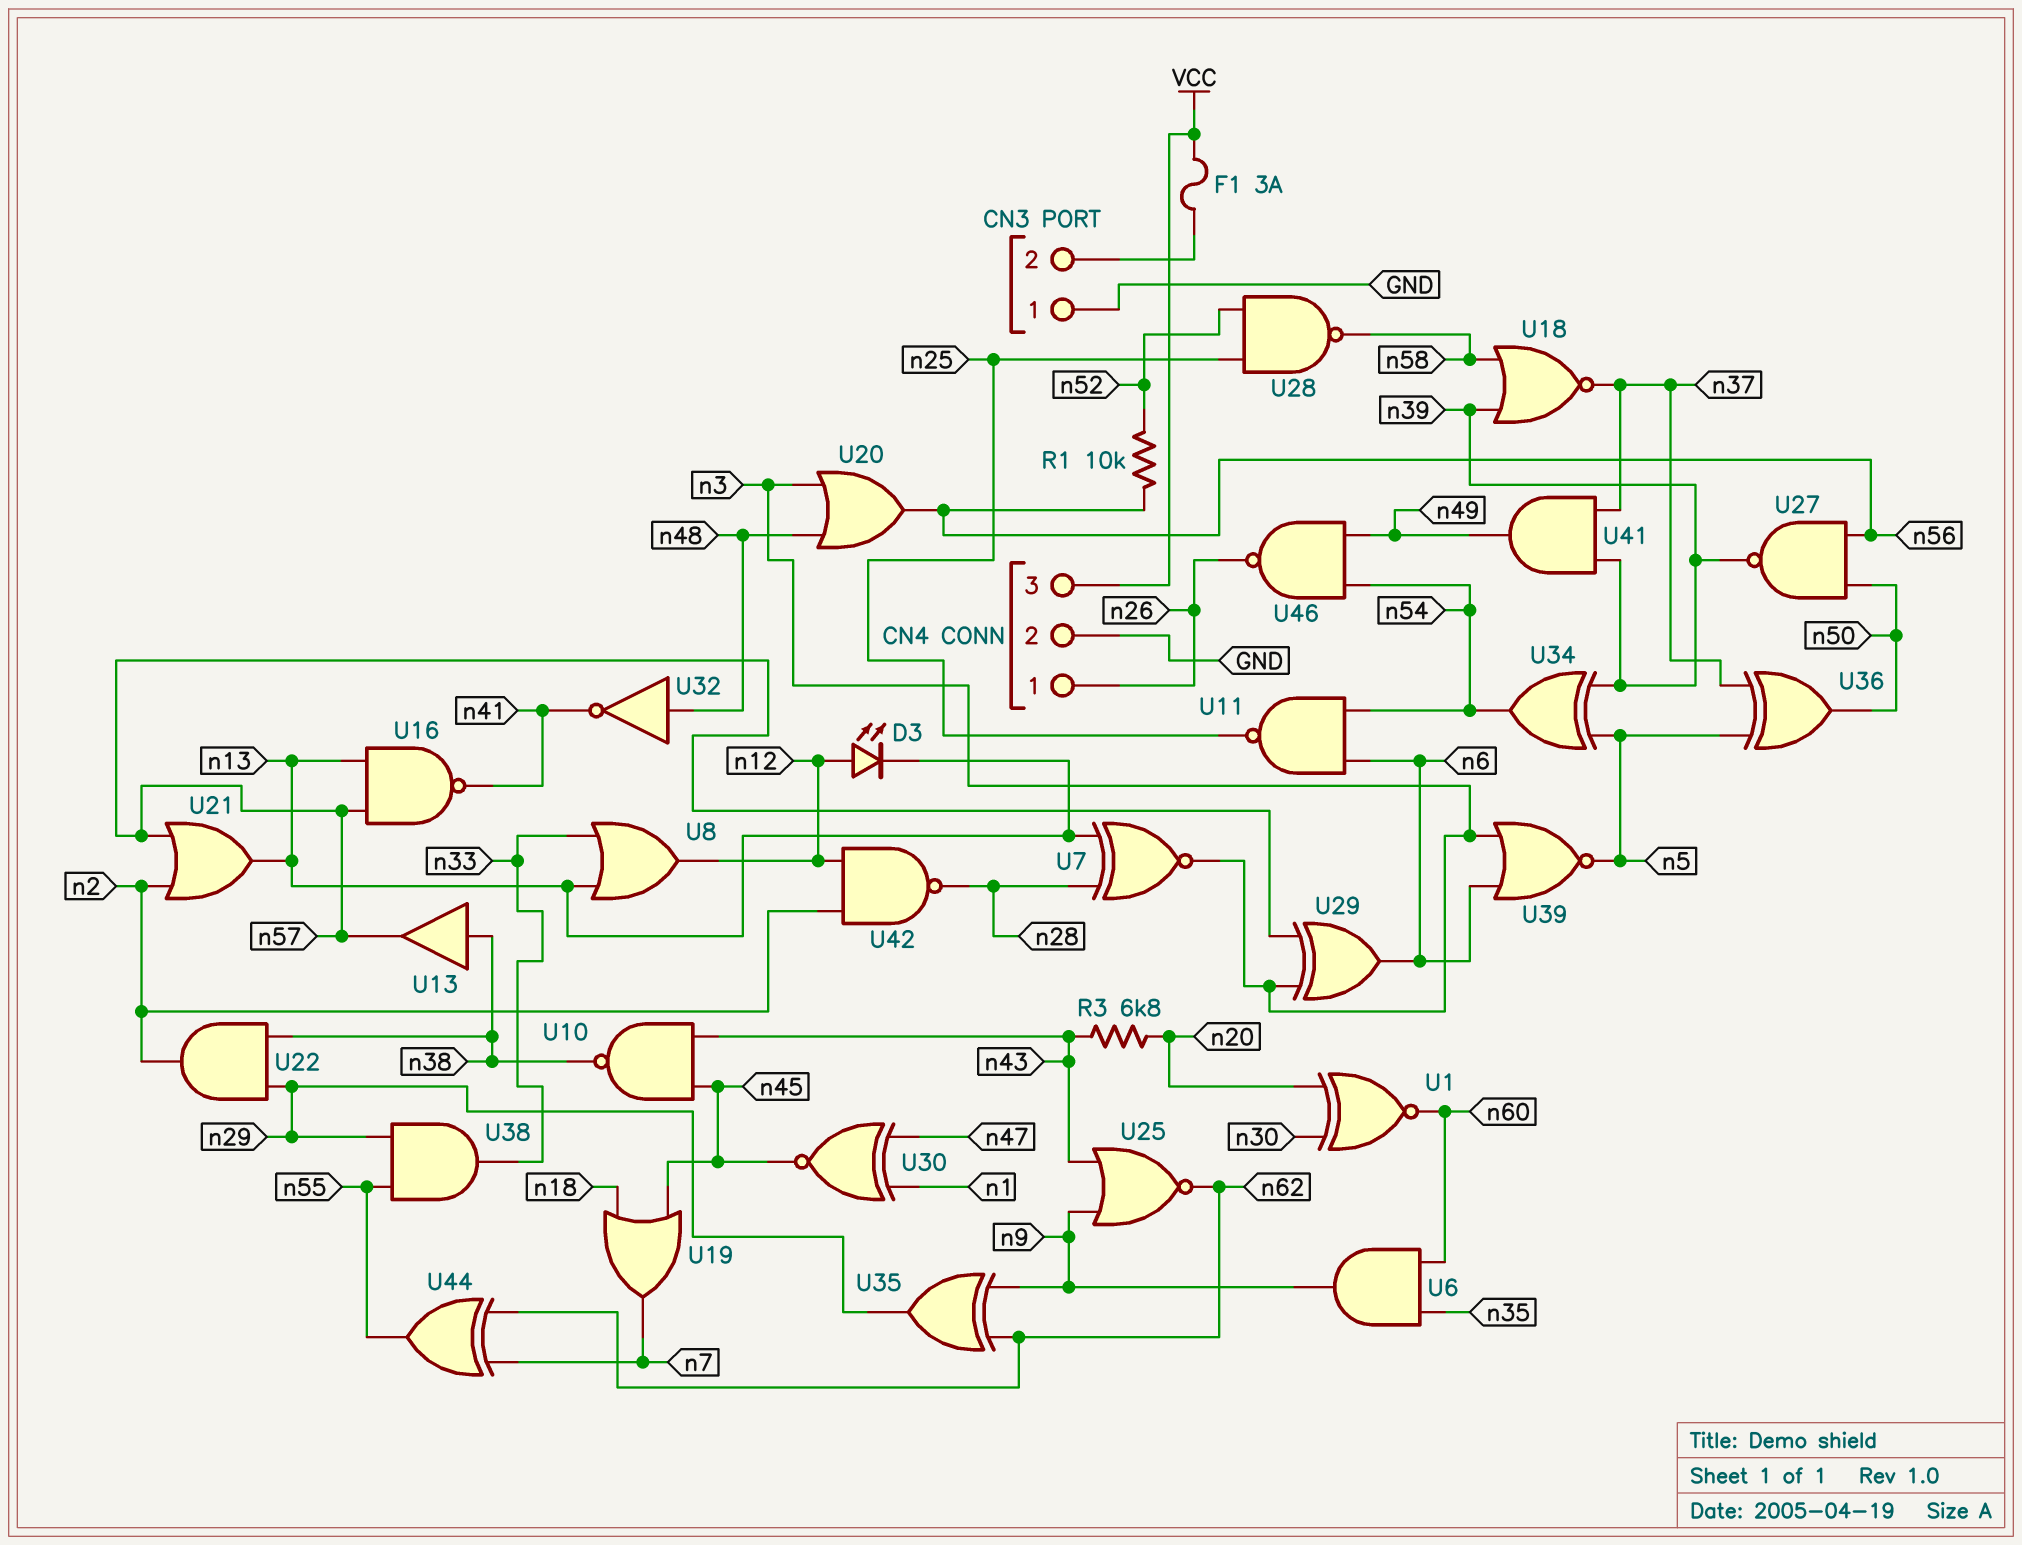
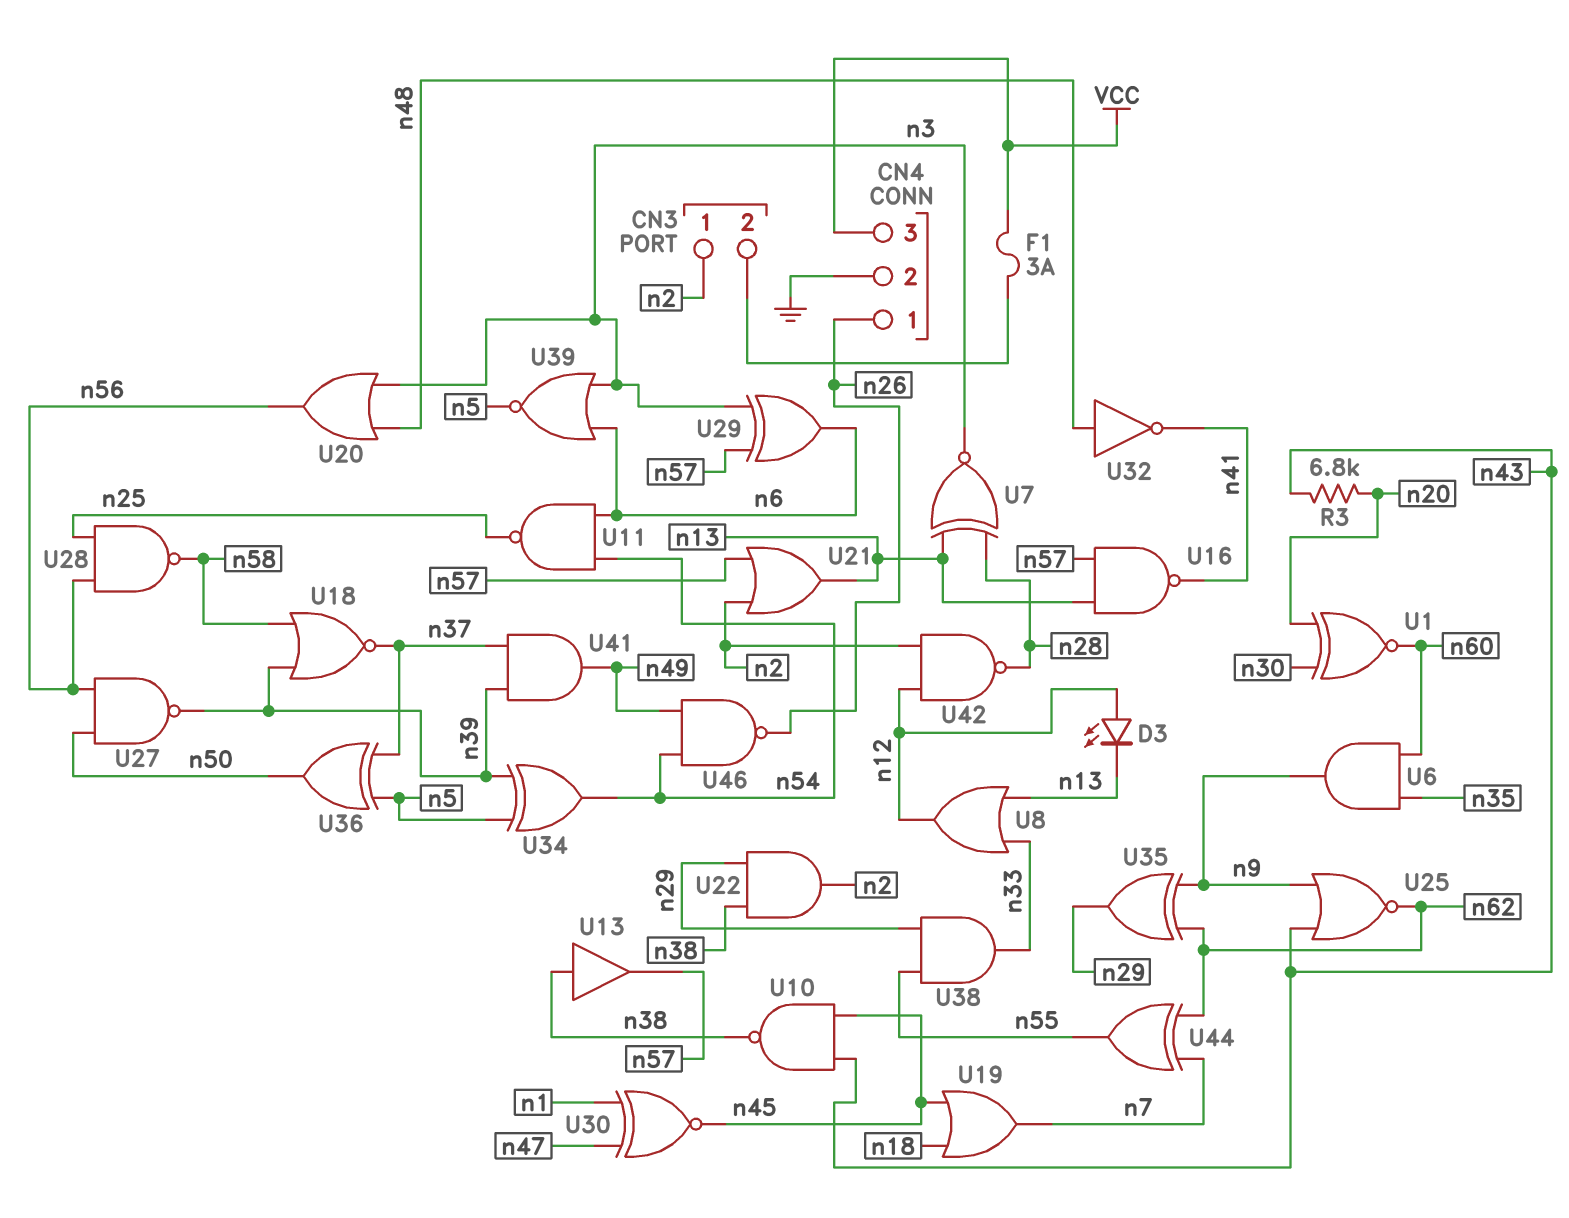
CN3 pin 1: GND -> n2
R1: 10k (n52, n56) -> none
U28: NAND (in n25, in n52, out n58) -> NAND (in n25, in n56, out n58)

